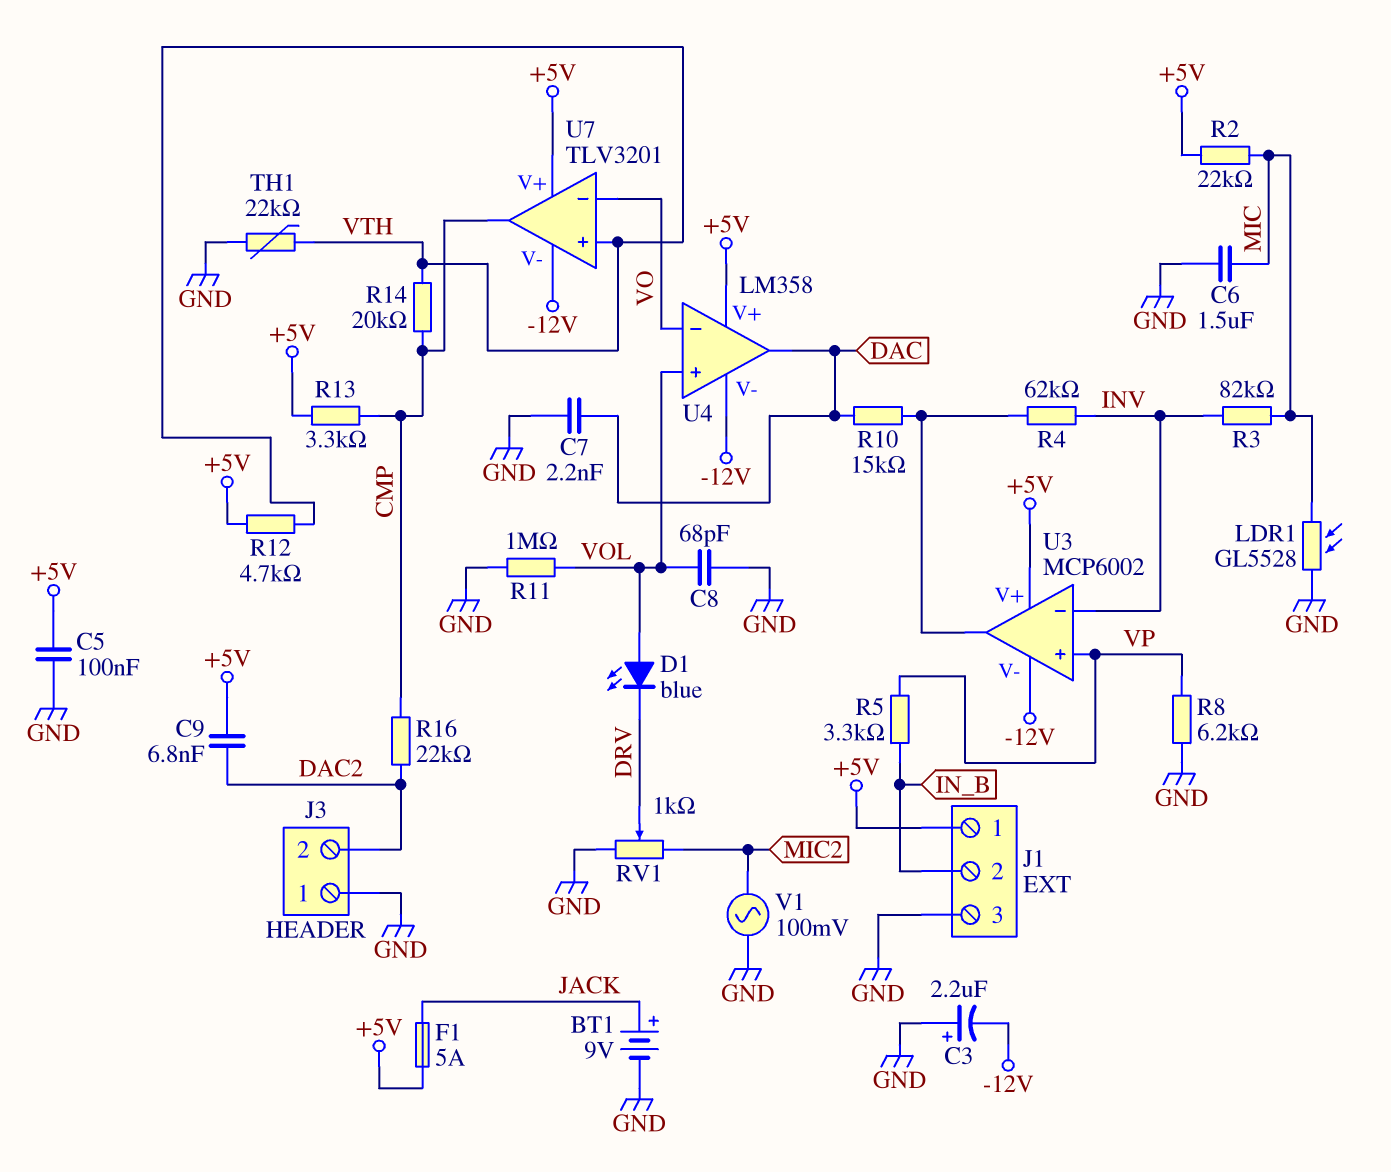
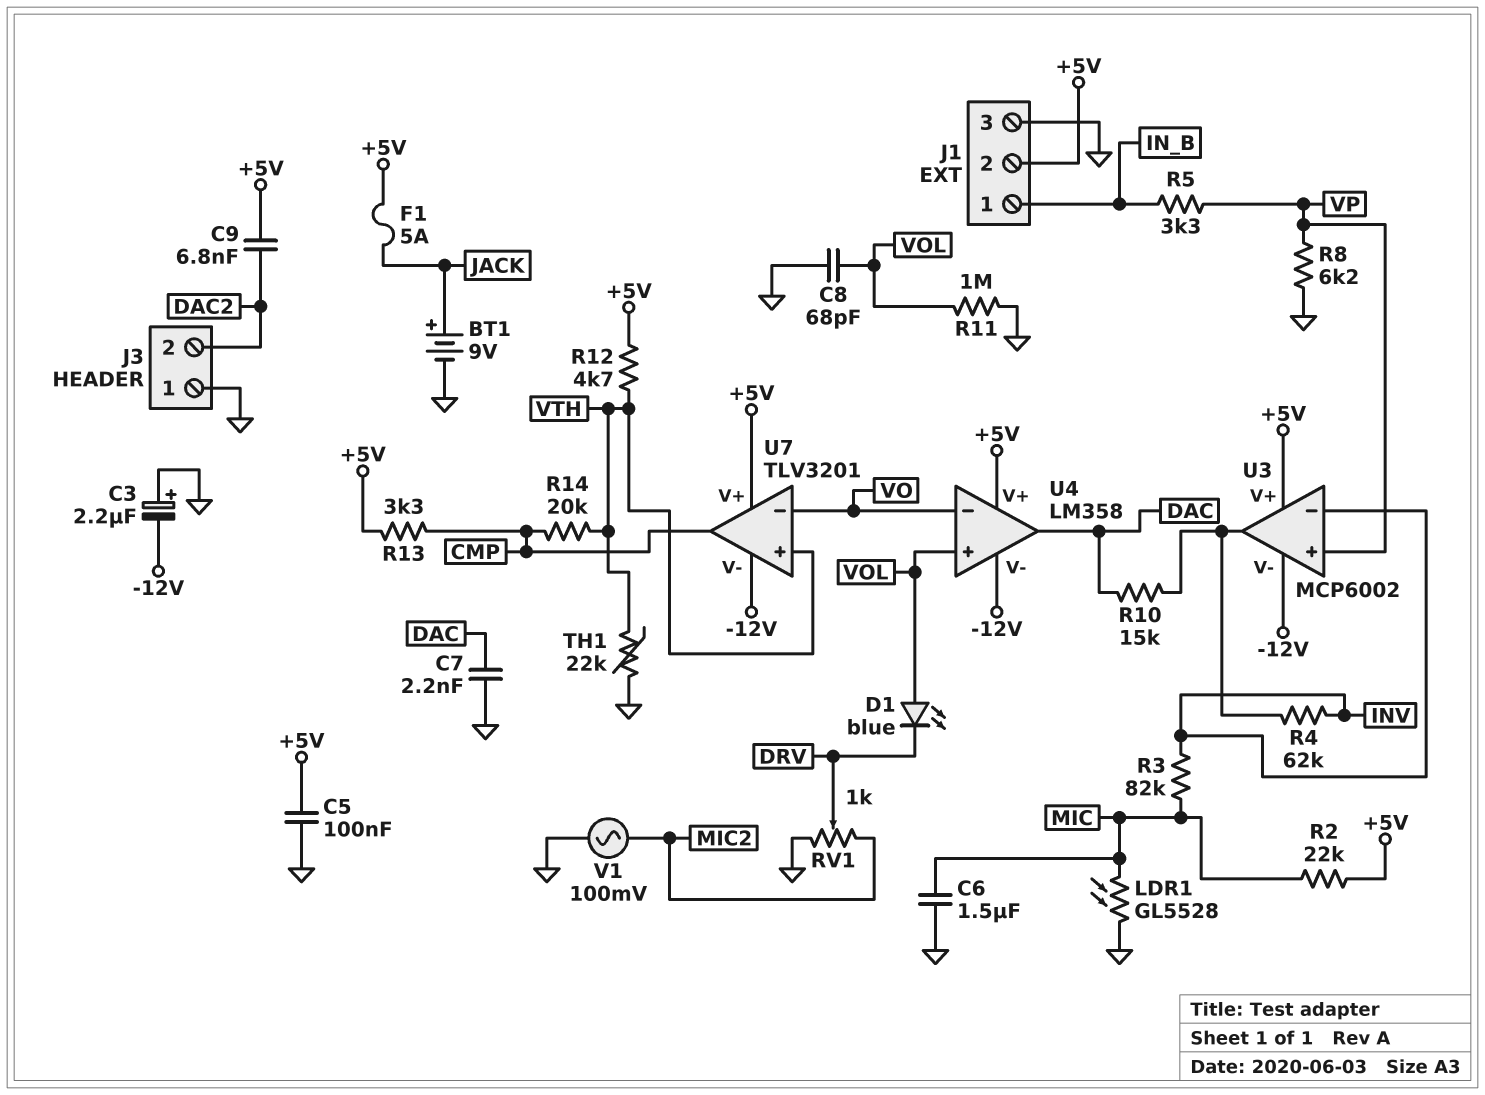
J1 pin 1: +5V -> IN_B
J1 pin 2: IN_B -> +5V
R16: 22k (CMP, DAC2) -> none

